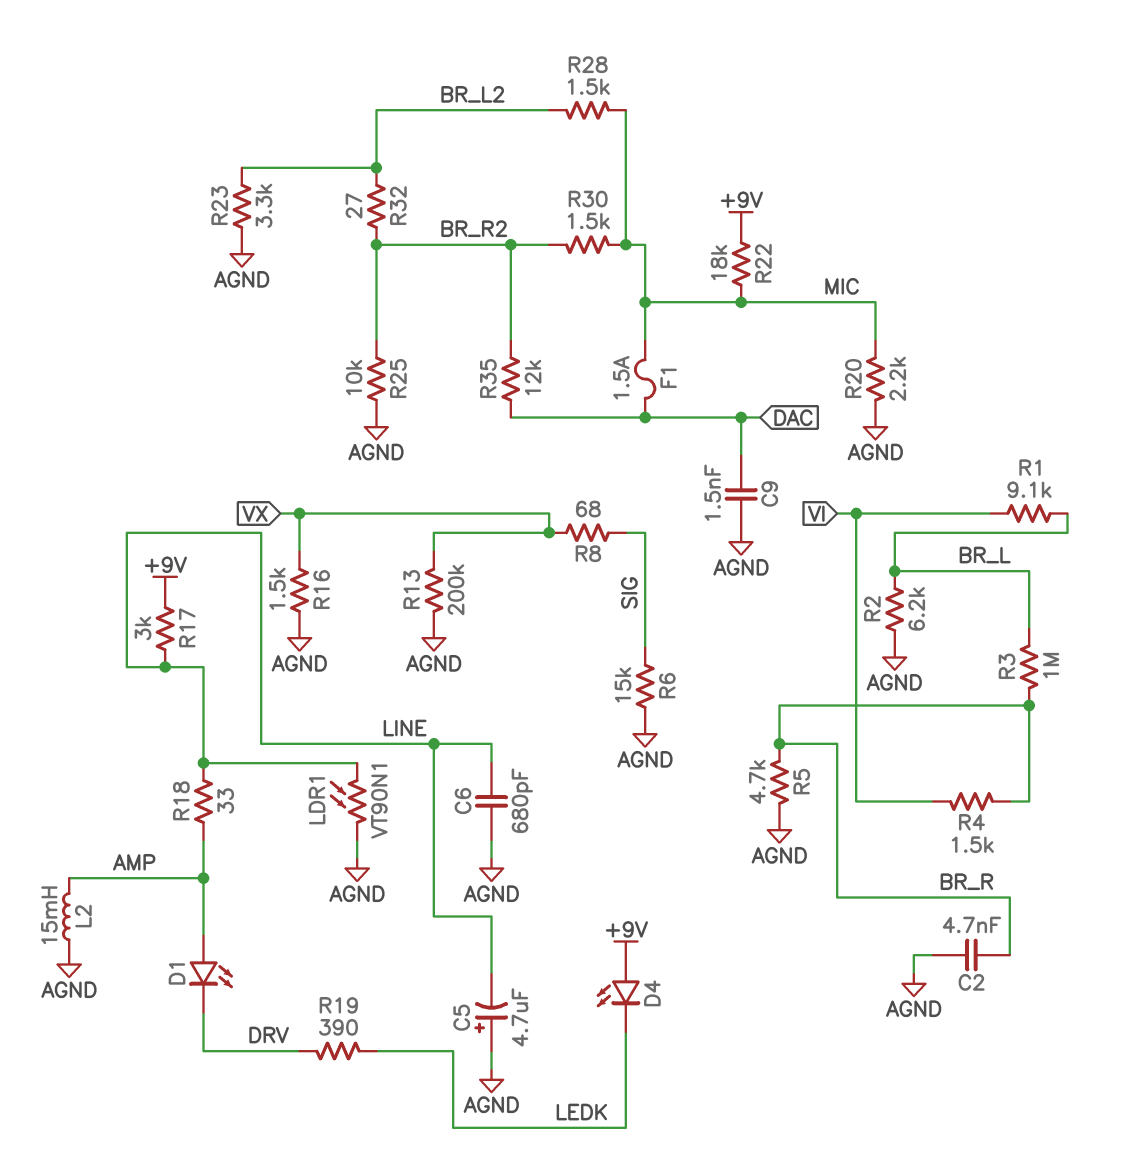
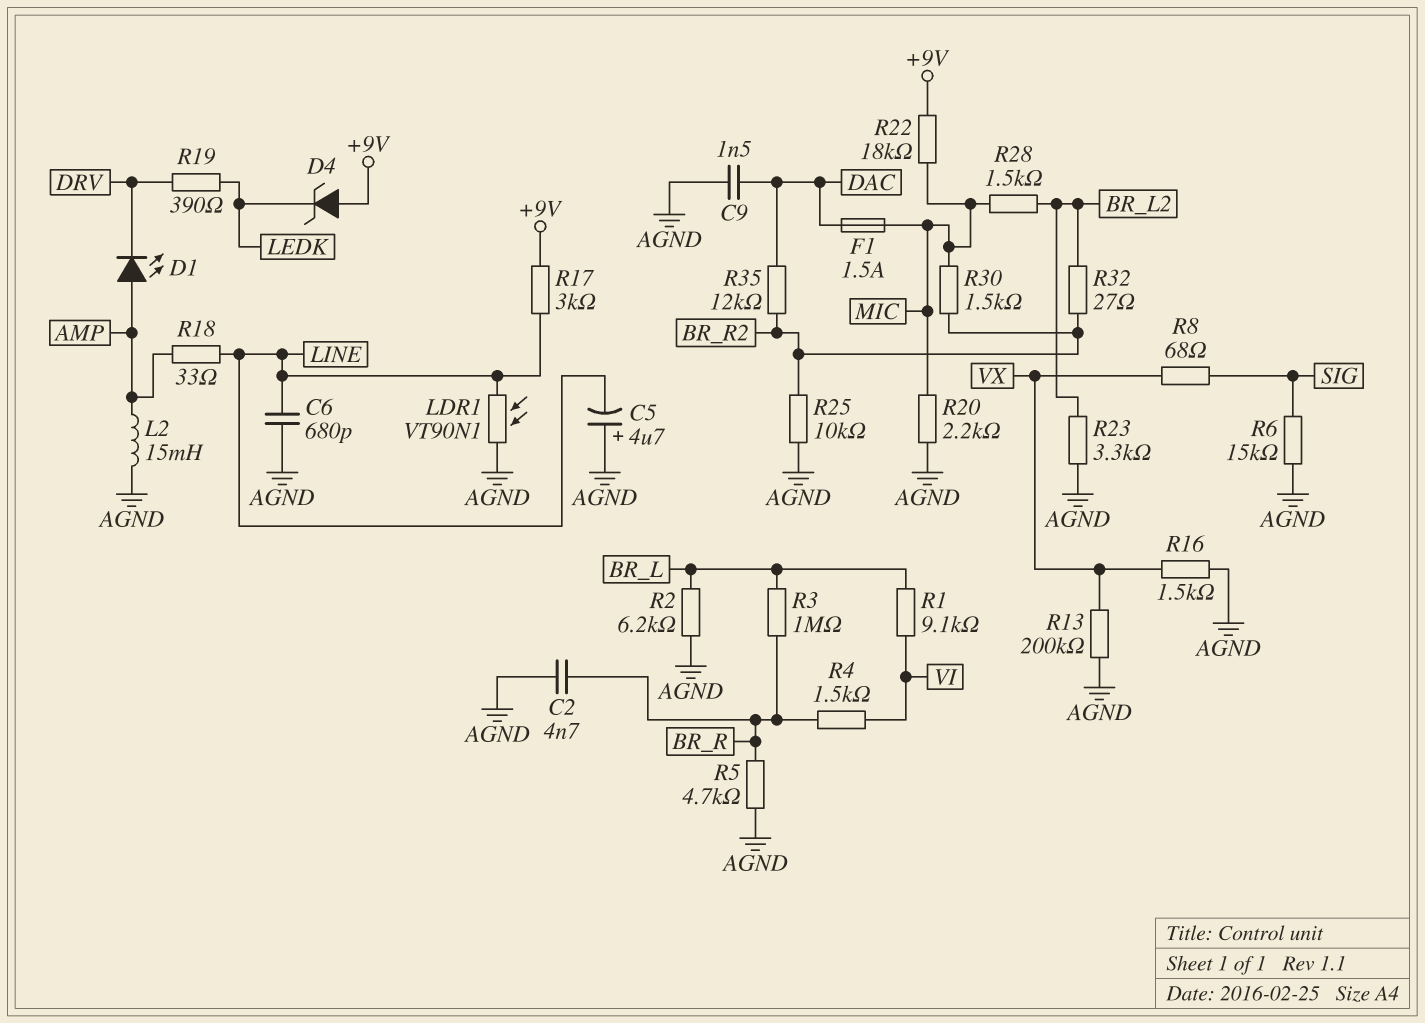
D4: LED (A +9V, K LEDK) -> zener (A +9V, K LEDK)

